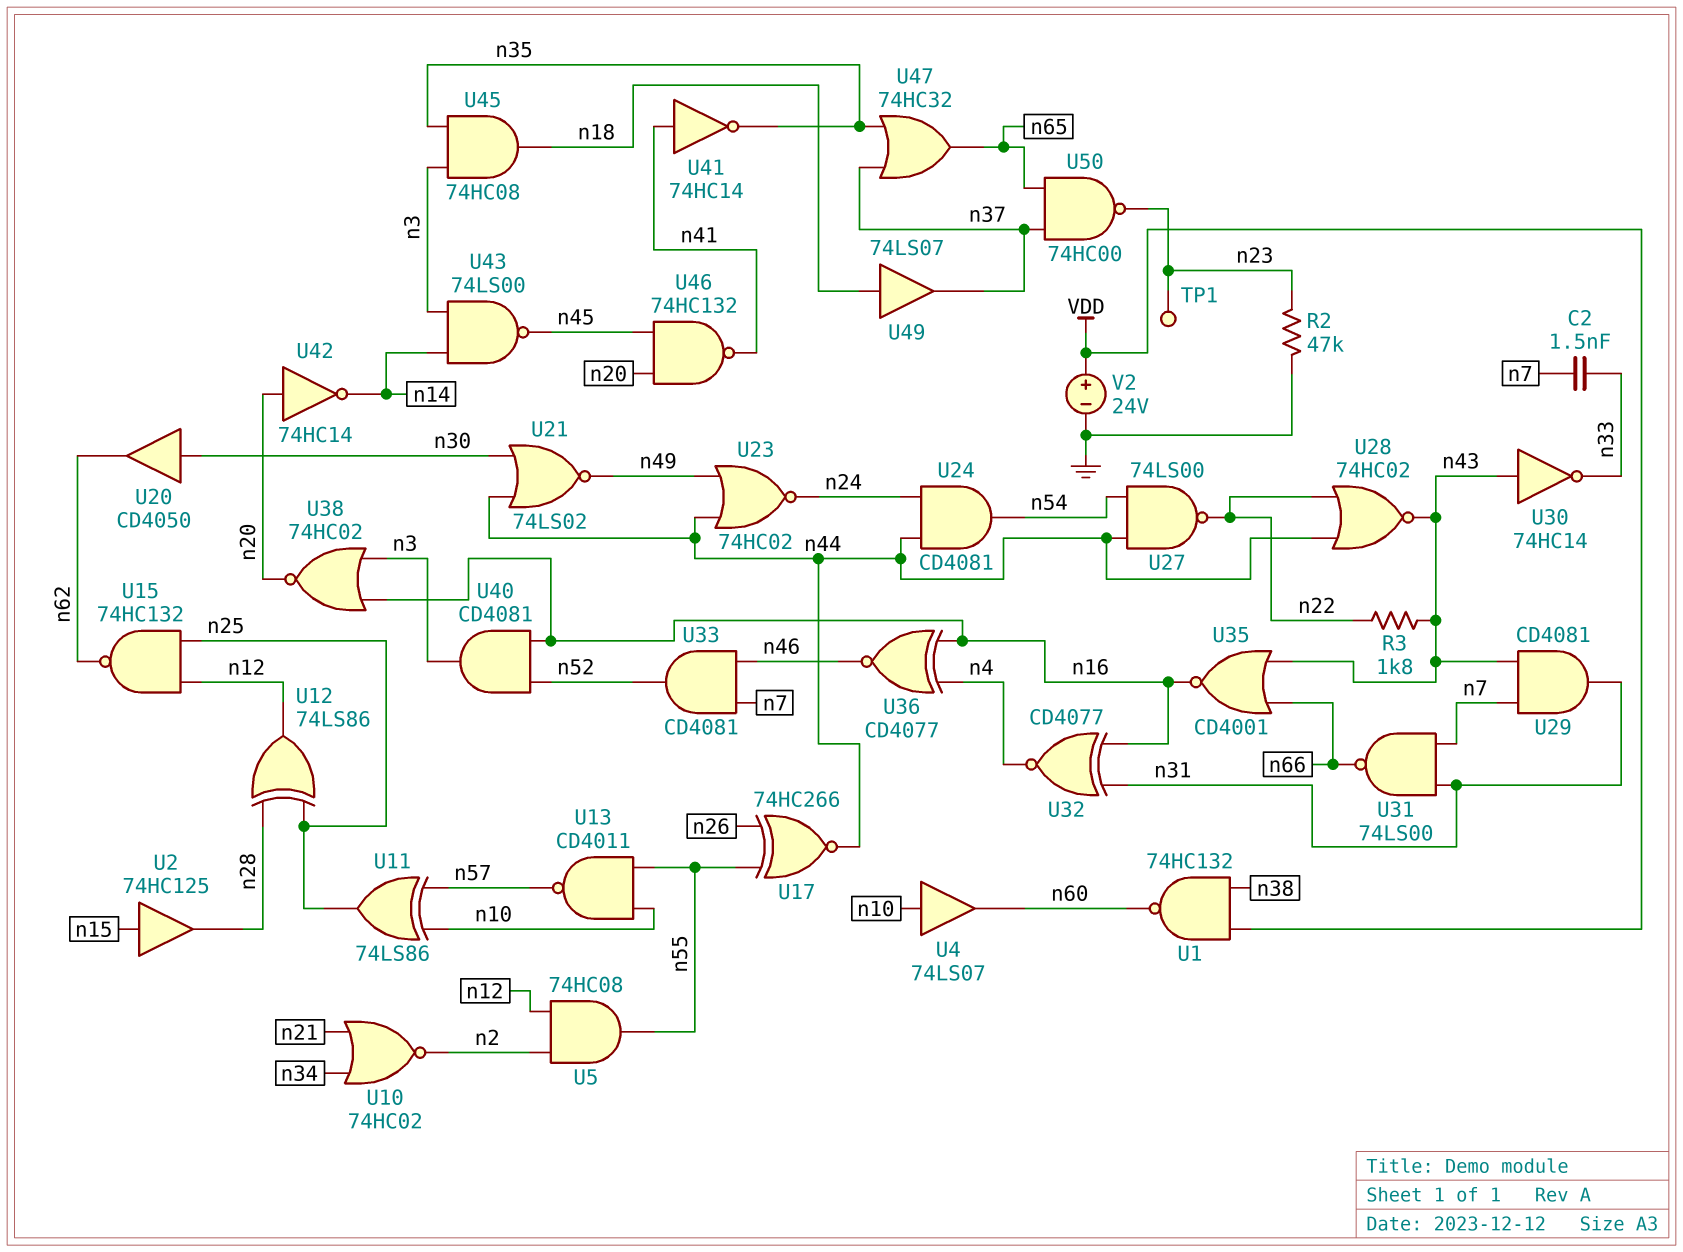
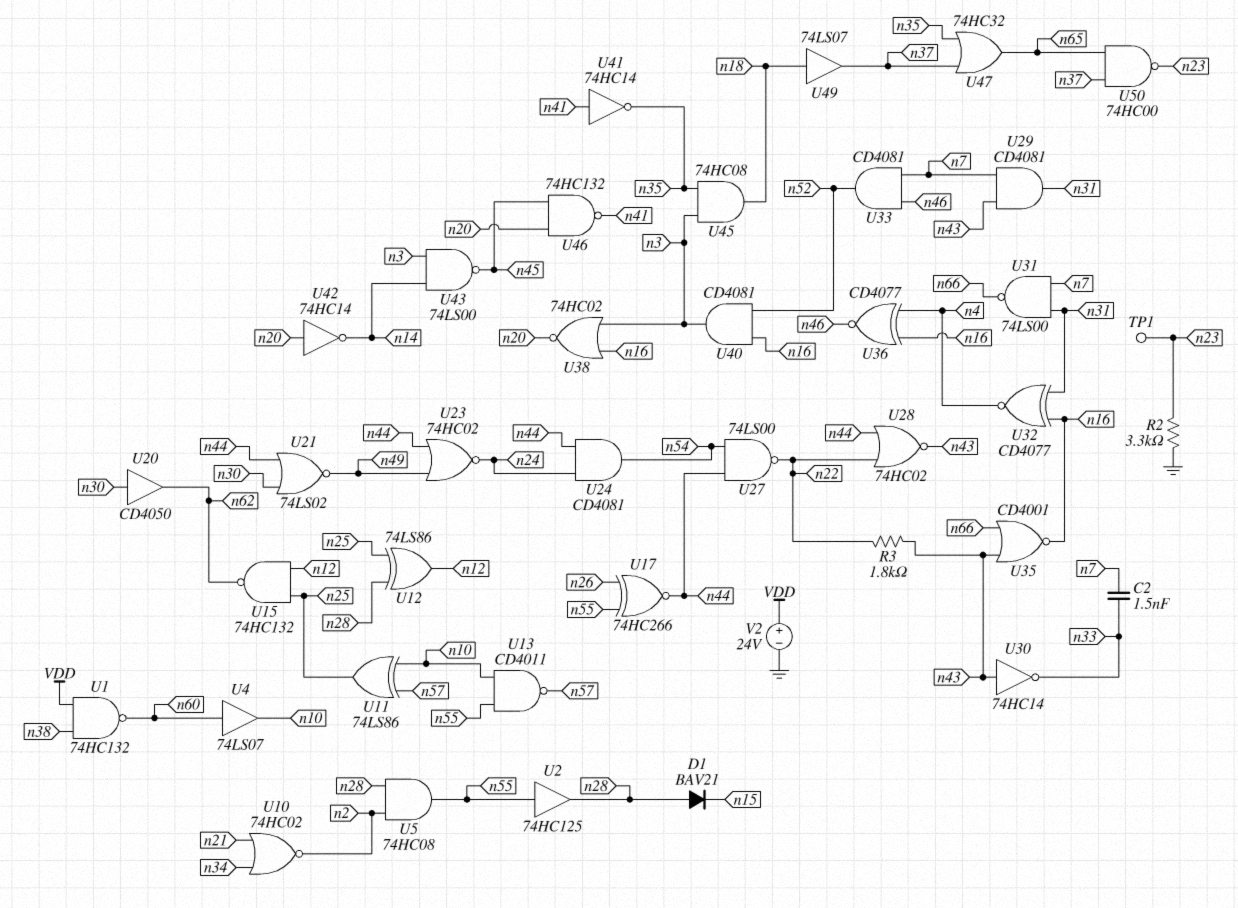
D1: none -> diode BAV21 (A n28, K n15)
R2: 47k (GND, n23) -> 3.3k (GND, n23)
U2: buffer 74HC125 (in n15, out n28) -> buffer 74HC125 (in n55, out n28)
U4: buffer 74LS07 (in n10, out n60) -> buffer 74LS07 (in n60, out n10)
U5: AND 74HC08 (in n2, in n12, out n55) -> AND 74HC08 (in n2, in n28, out n55)

